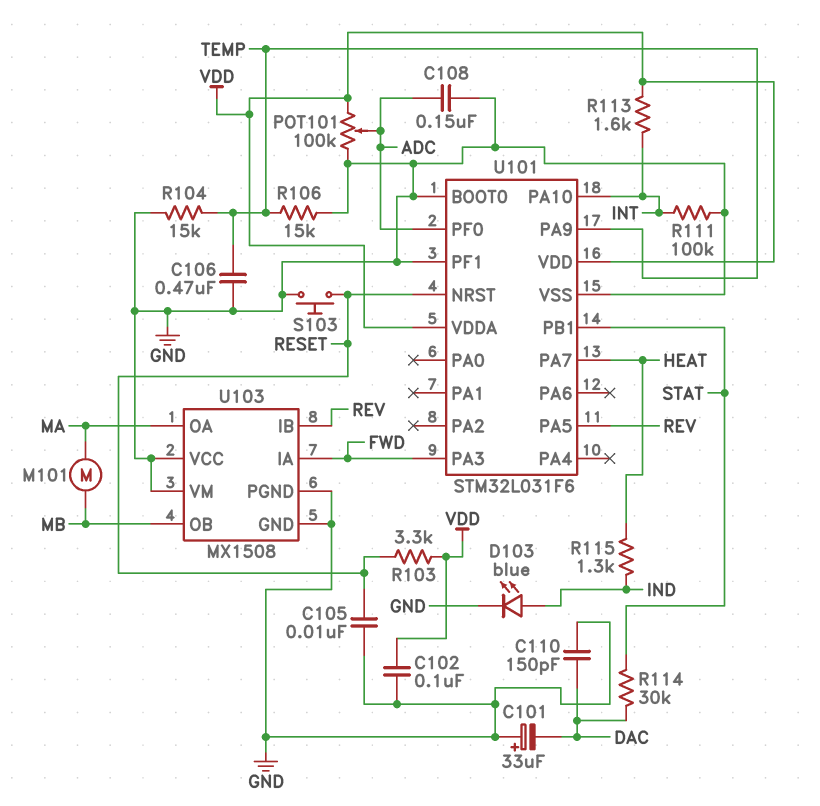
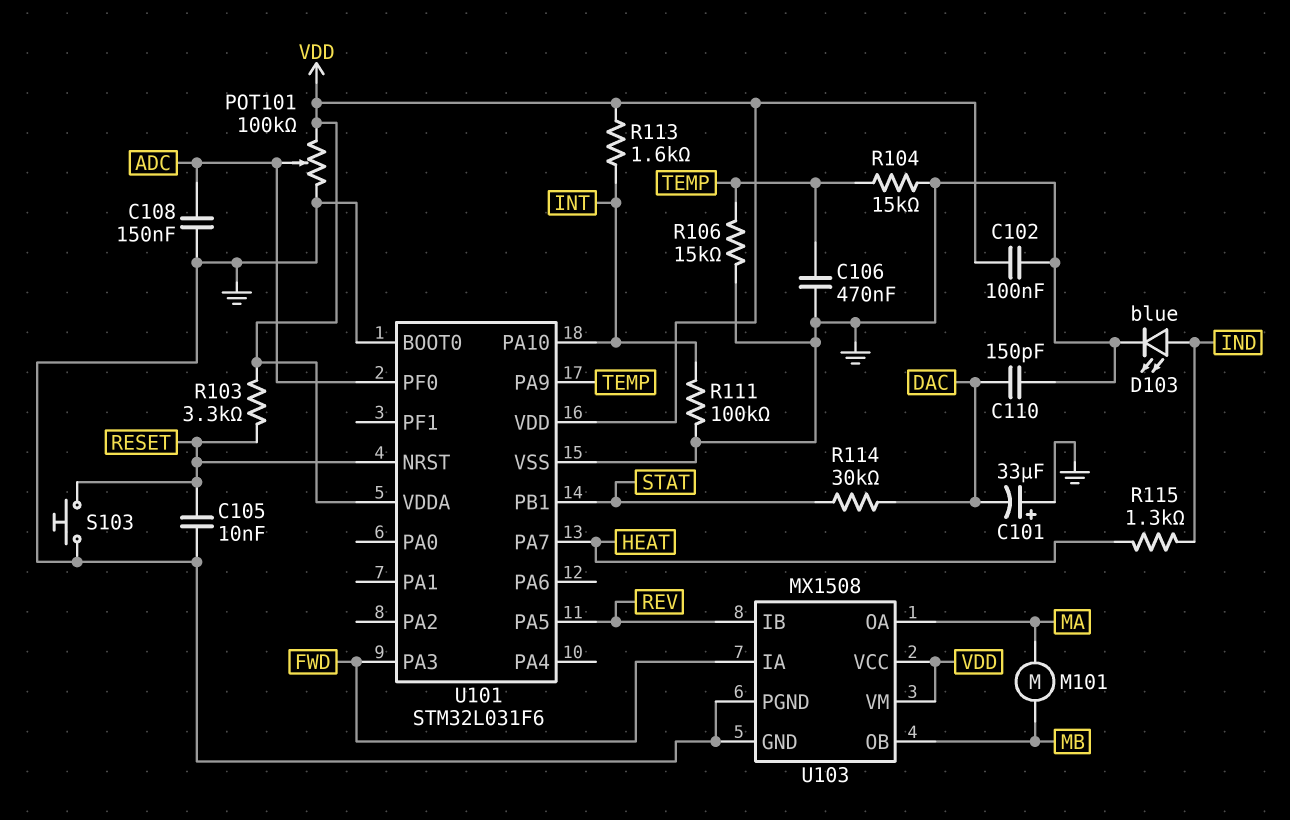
U101 pin PF1: GND -> none
U103 pin VCC: GND -> VDD
U103 pin VM: GND -> VDD

